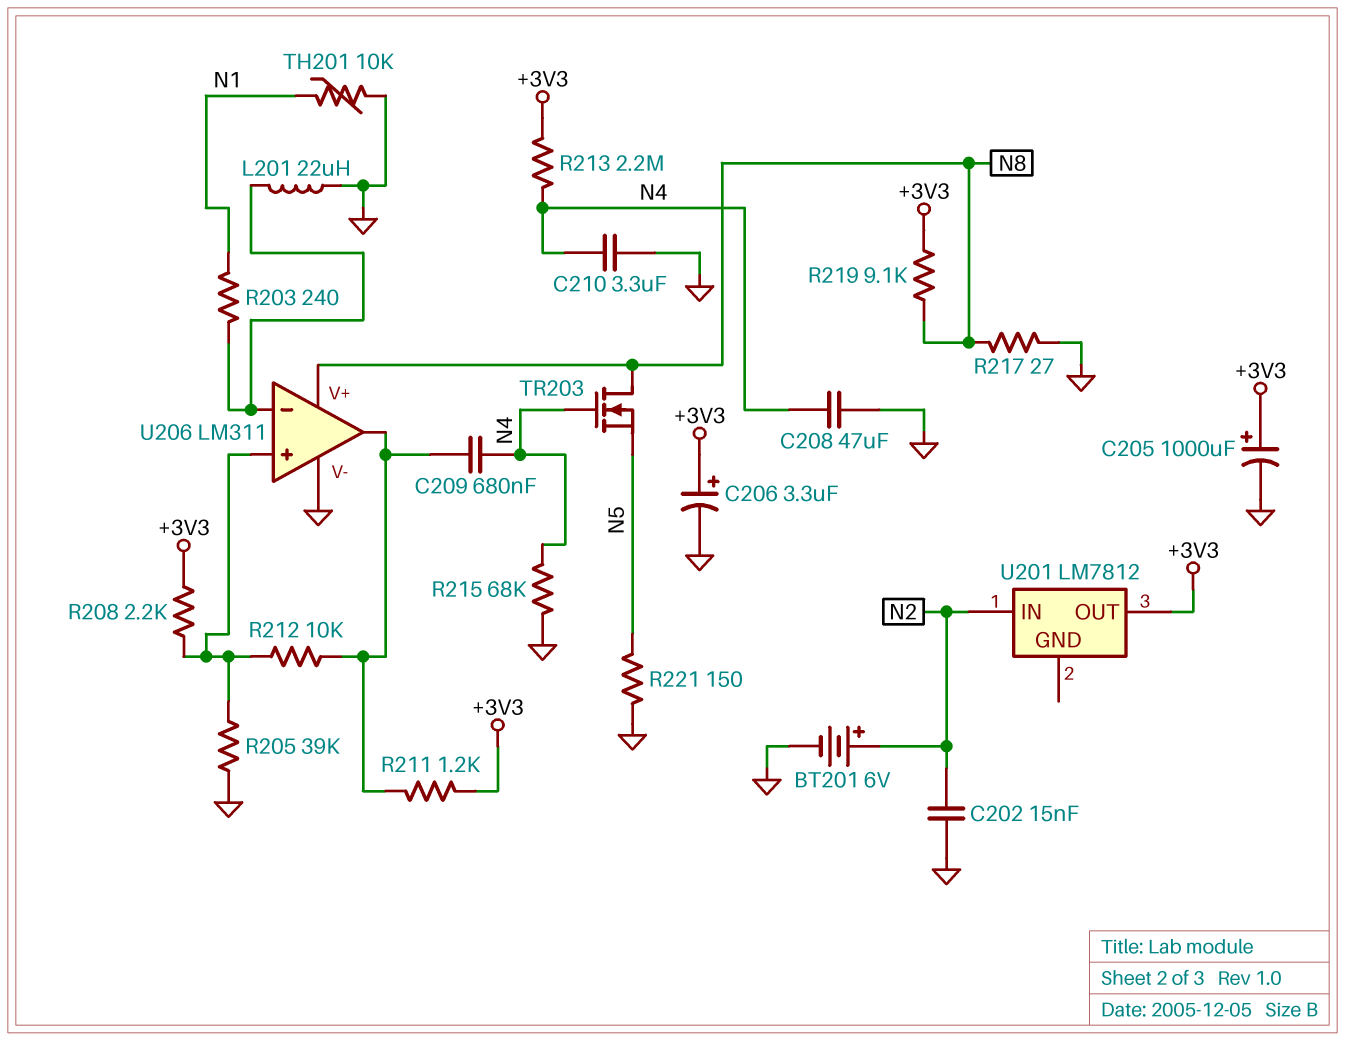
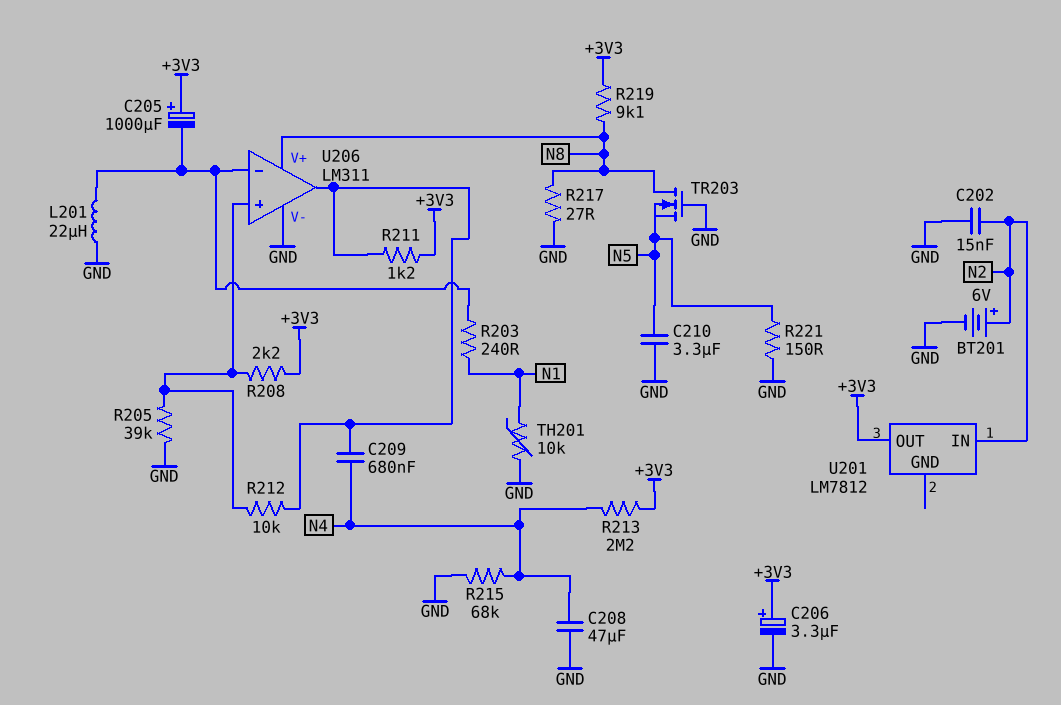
C205: 1000uF (plus +3V3, minus GND) -> 1000uF (plus +3V3, minus U206/in-)
C210: 3.3uF (GND, N4) -> 3.3uF (GND, N5)
TR203: NMOS (G N4, D N8, S N5) -> NMOS (G GND, D N8, S N5)

